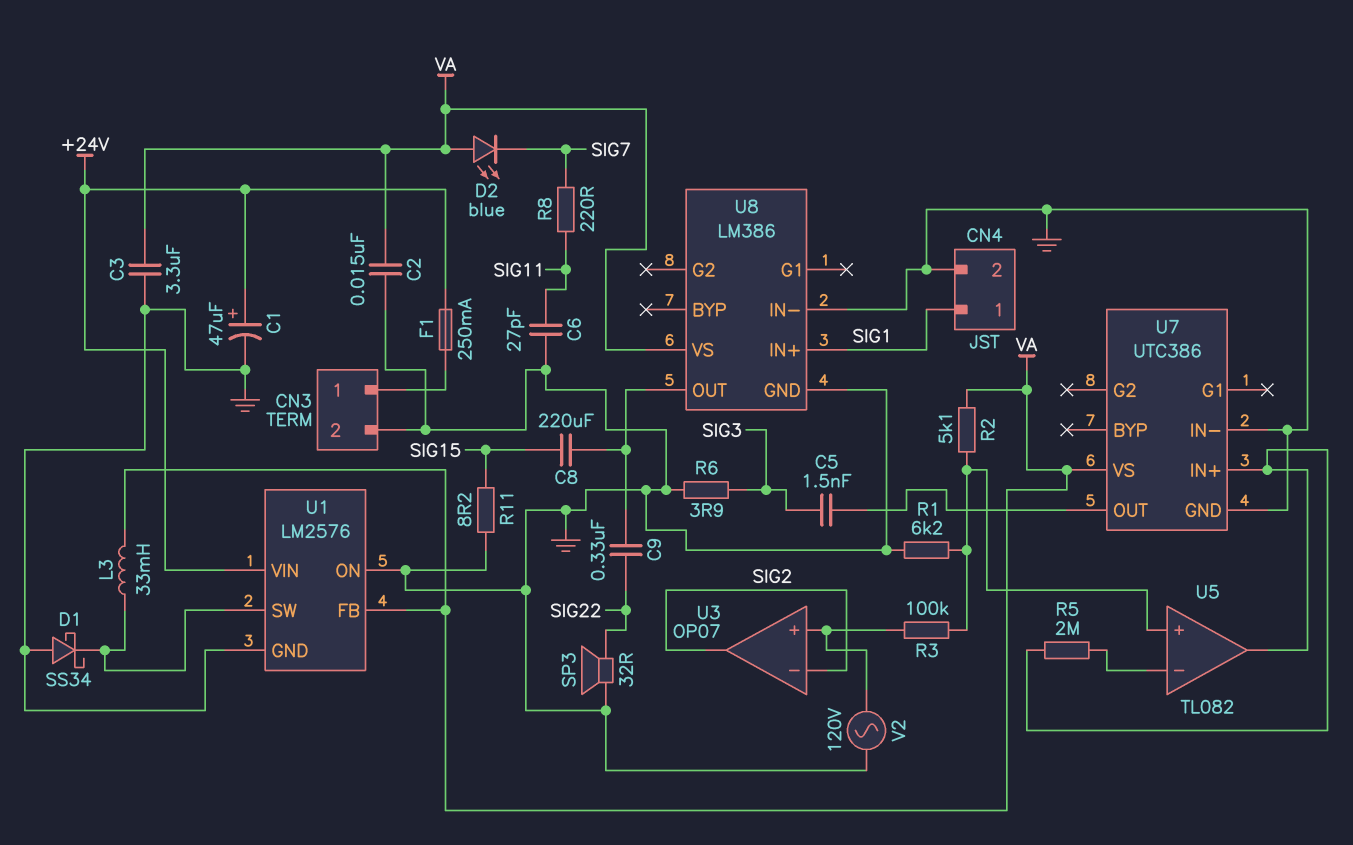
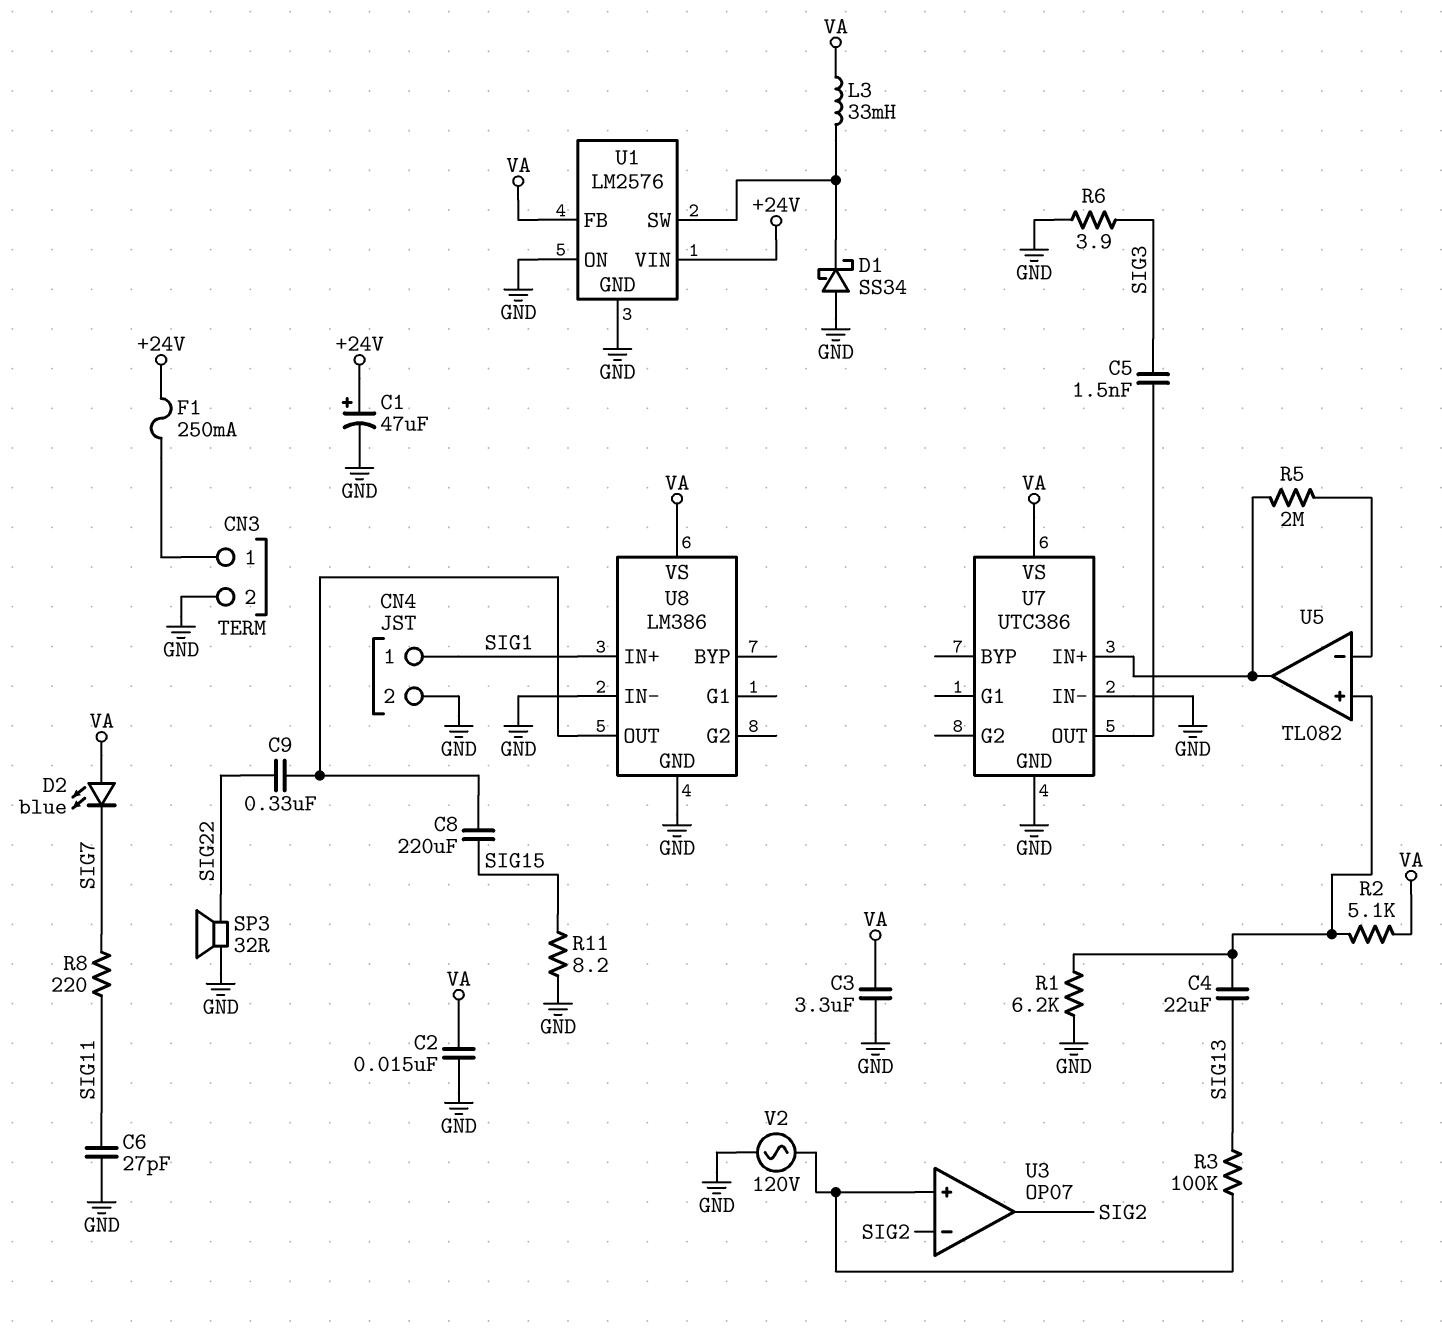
C4: none -> 22uF (SIG13, U5/in+)
R3: 100k (U3/in+, U5/in+) -> 100k (SIG13, U3/in+)

